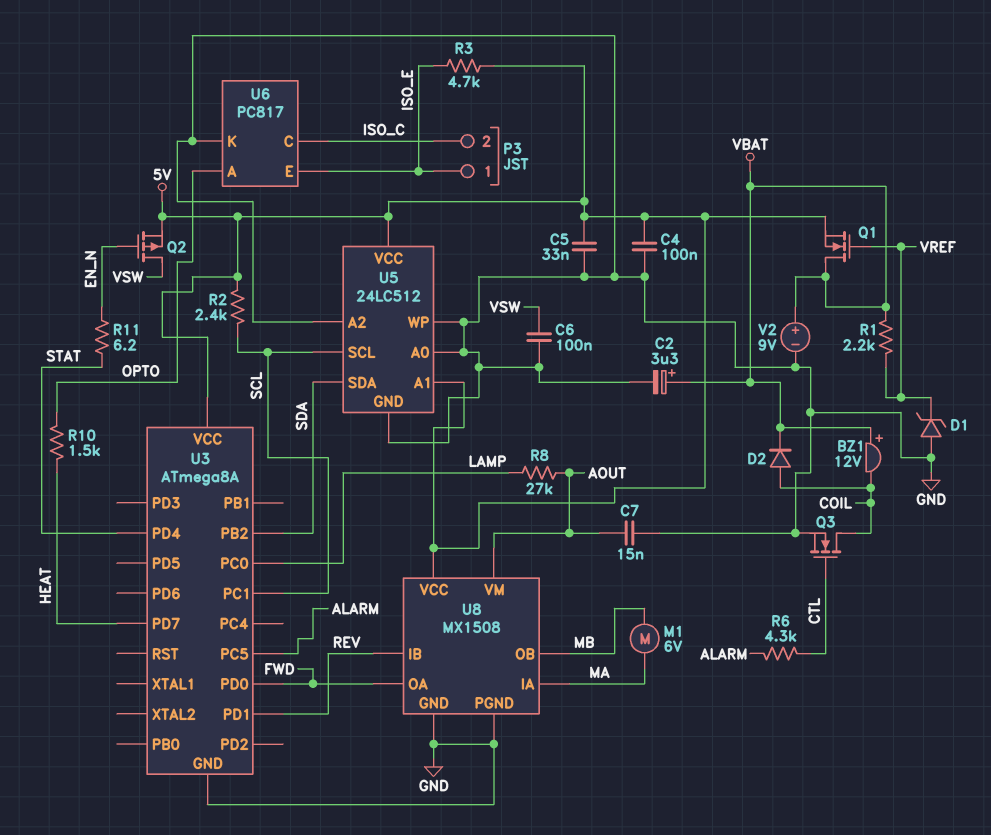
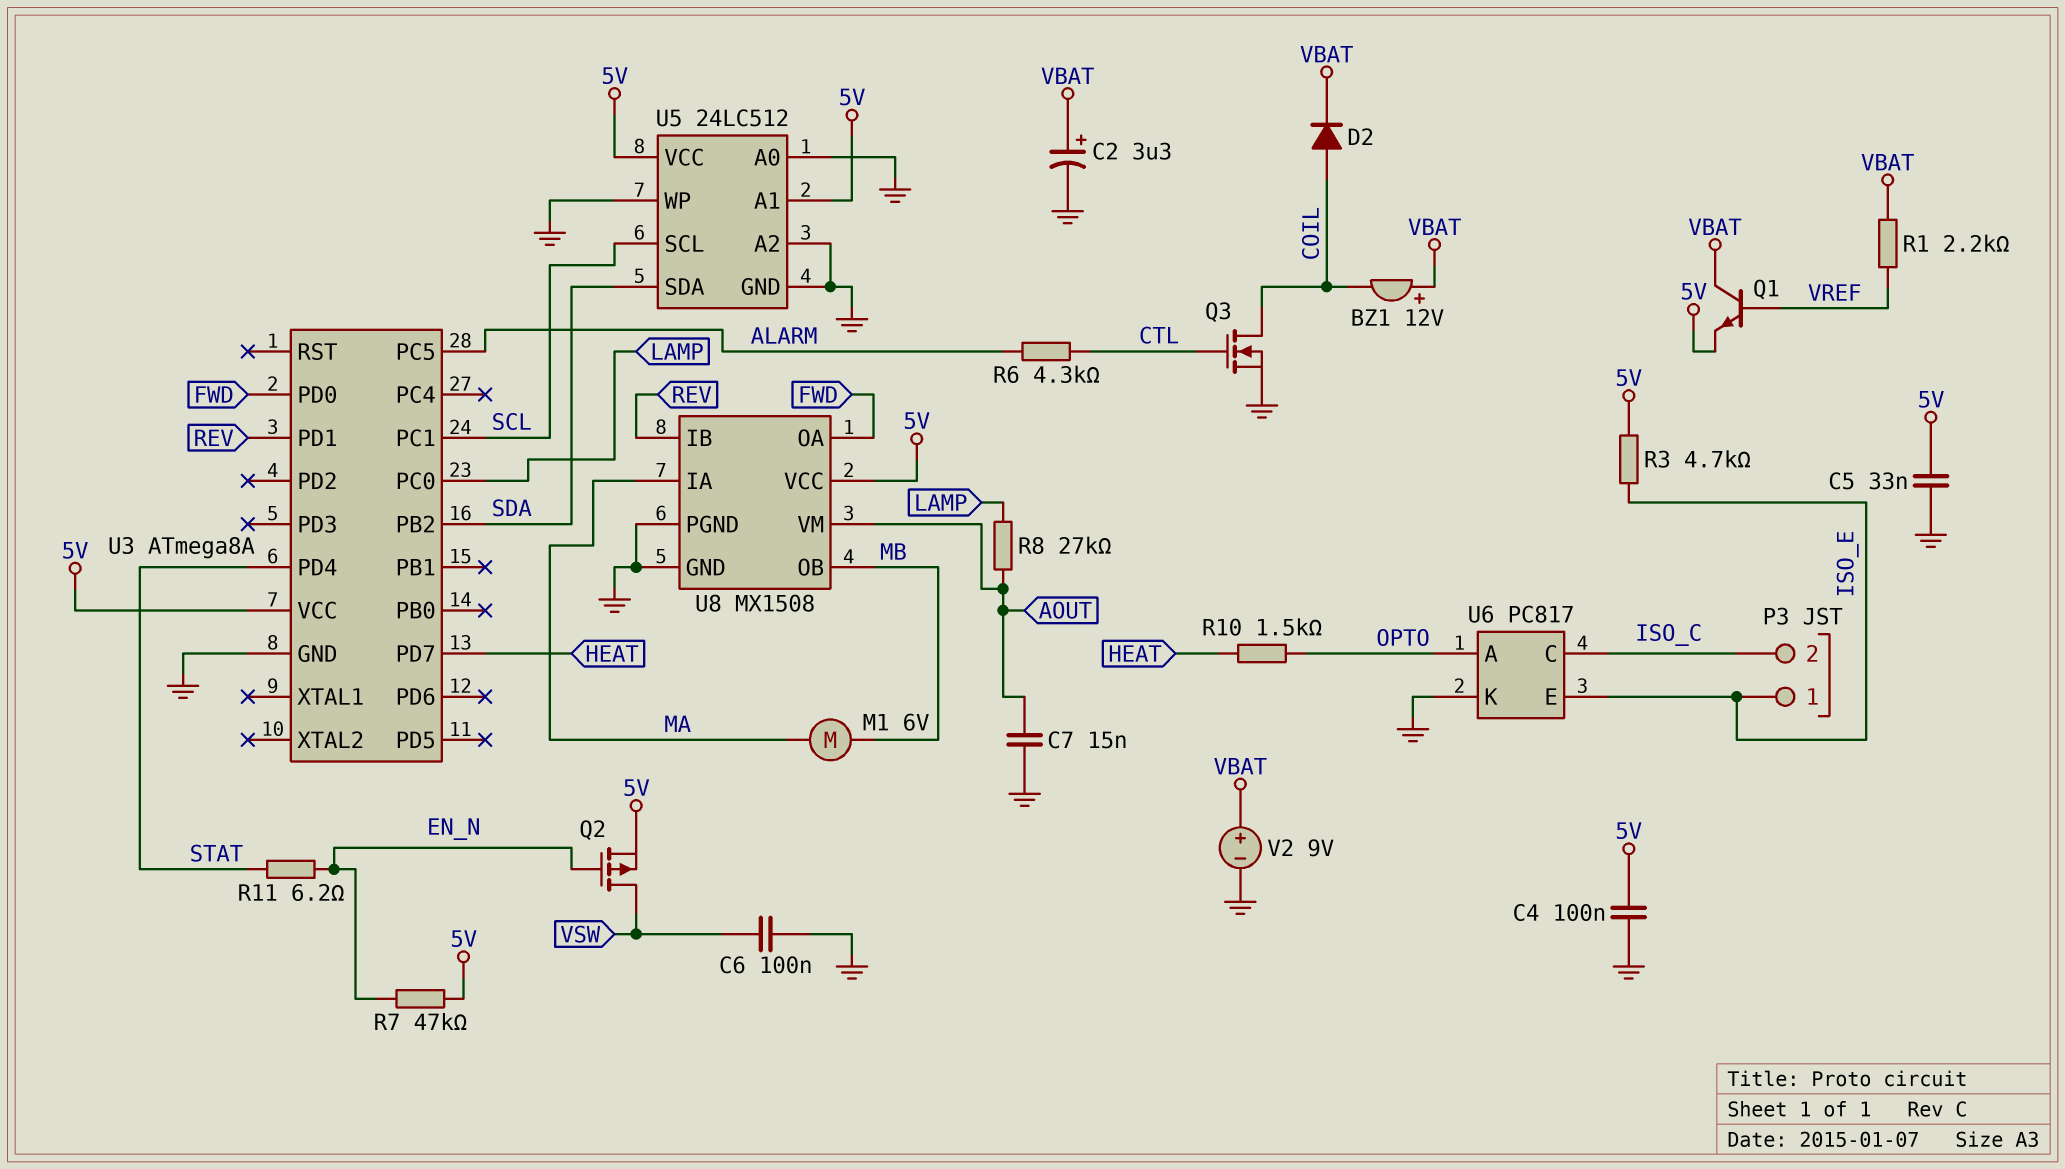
D1: zener (A GND, K VREF) -> none
Q1: NMOS (G VREF, D VBAT, S 5V) -> NPN (B VREF, C VBAT, E 5V)
R2: 2.4k (5V, SCL) -> none
R7: none -> 47k (5V, EN_N)

